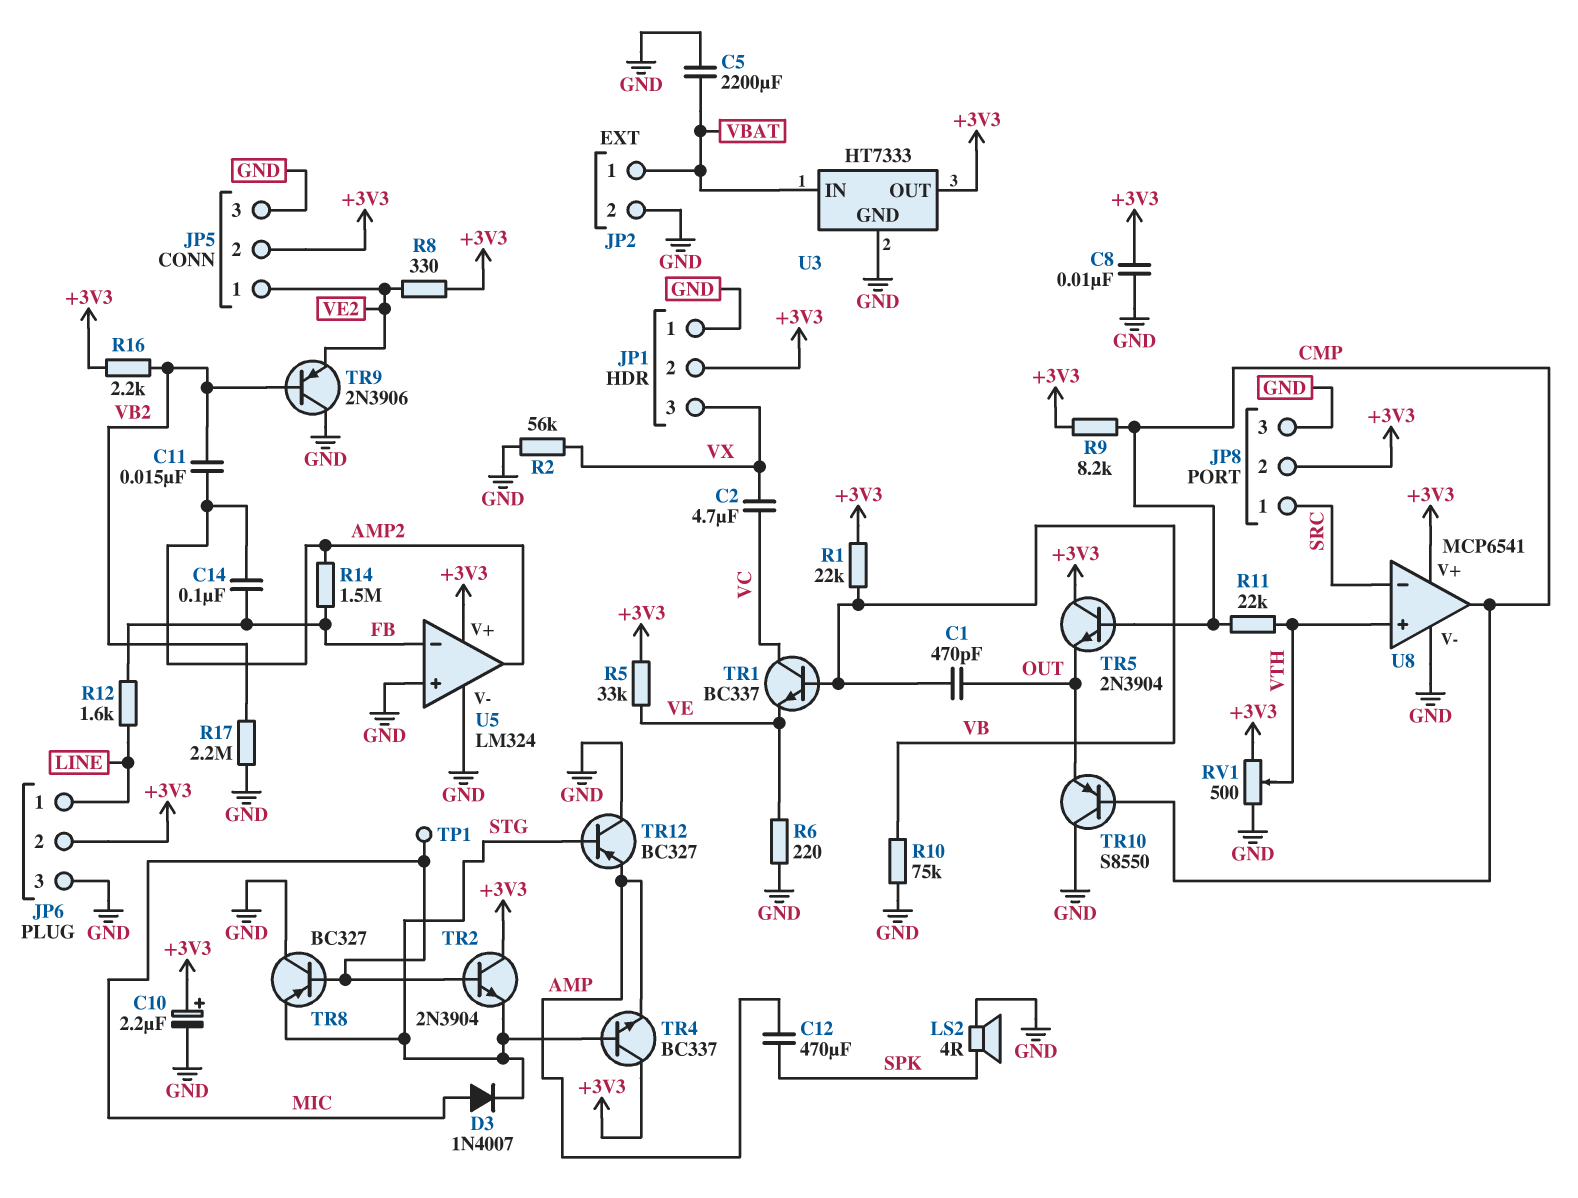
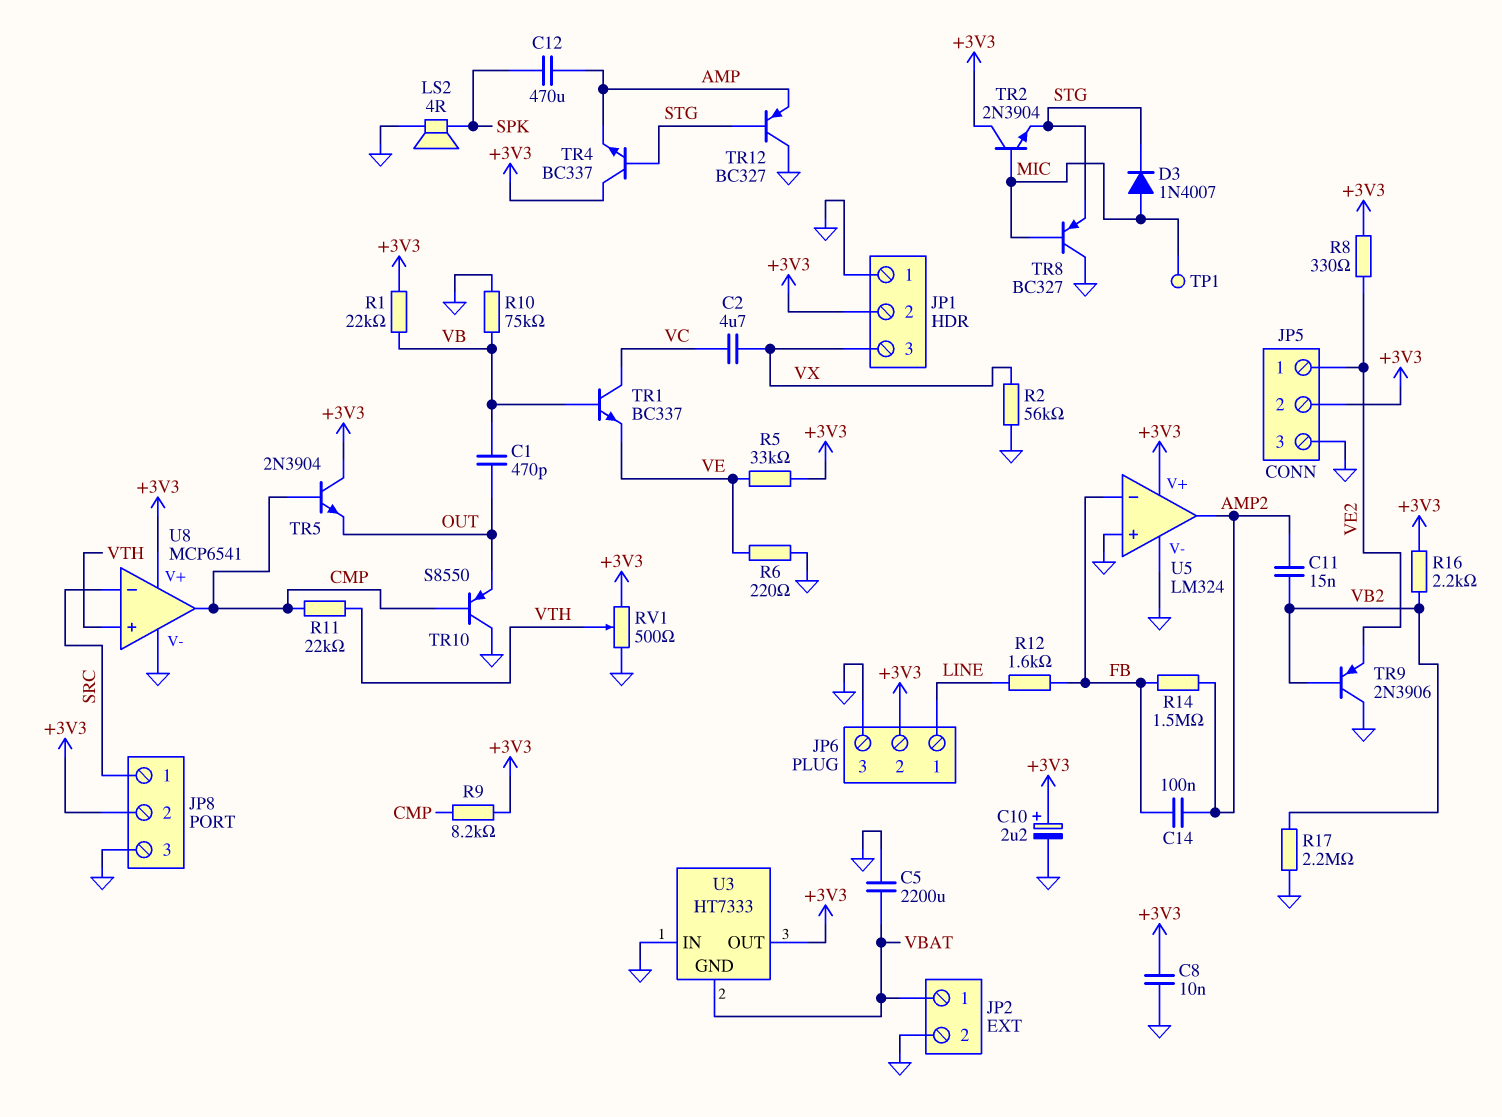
U3 pin GND: GND -> VBAT
U3 pin IN: VBAT -> GND

